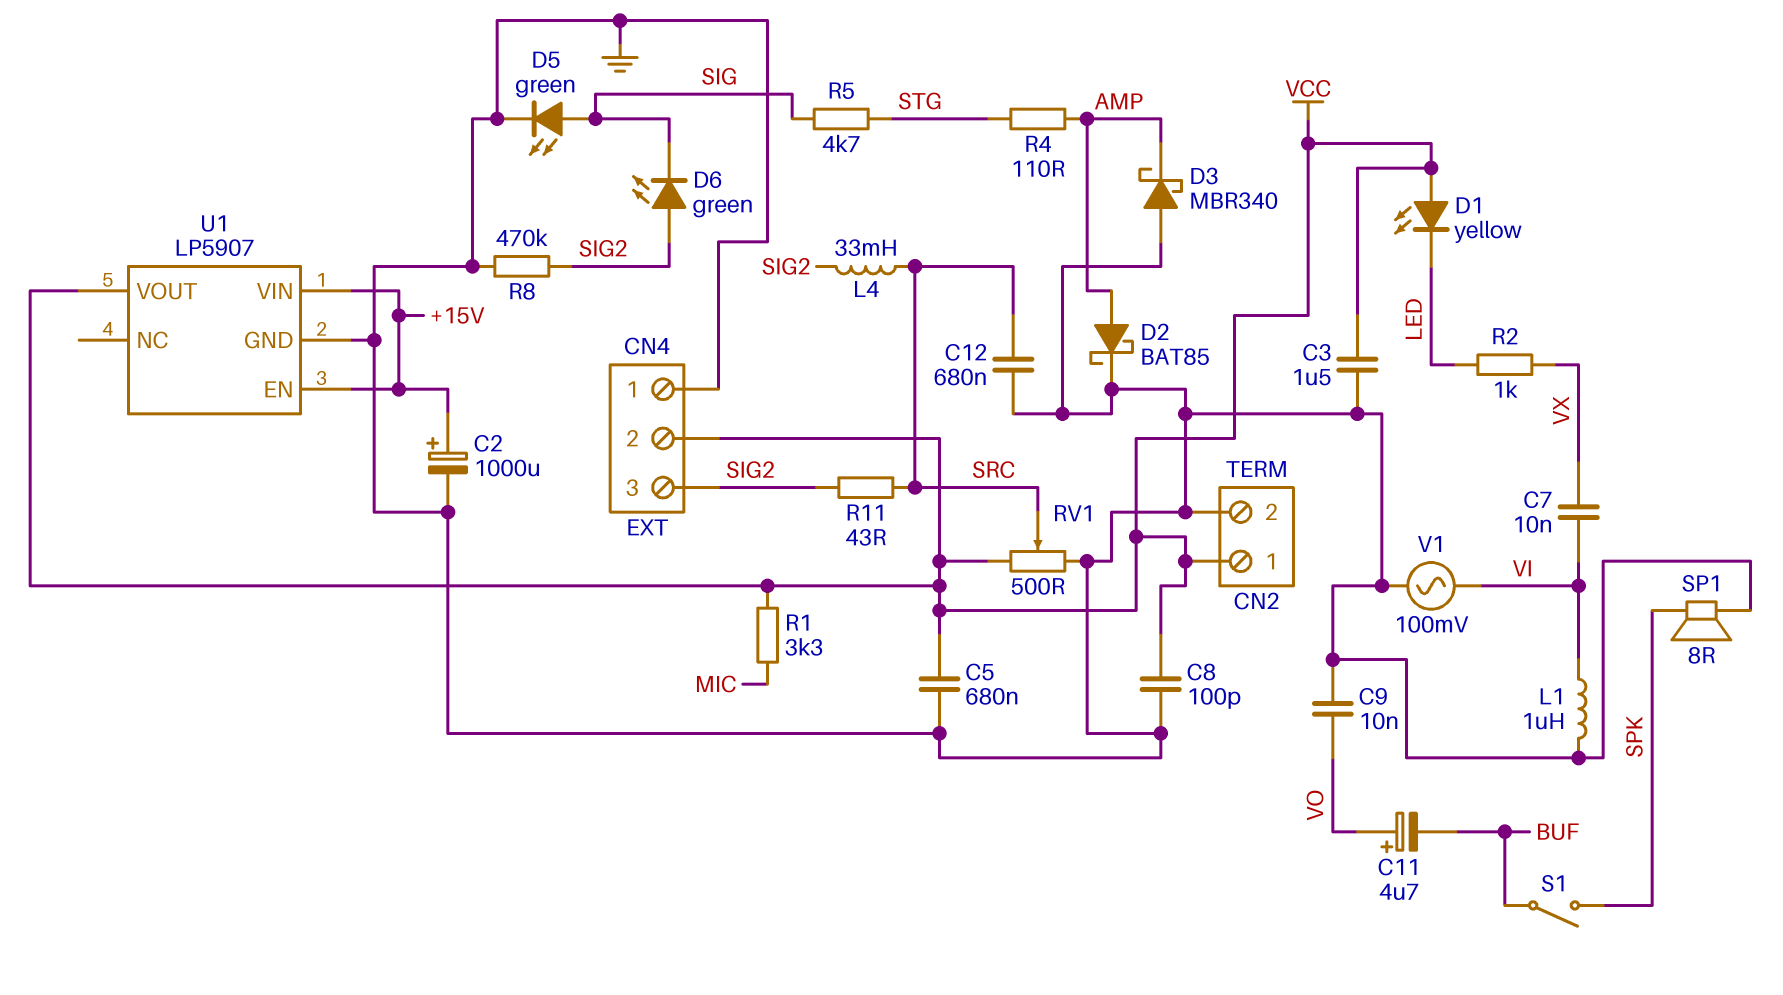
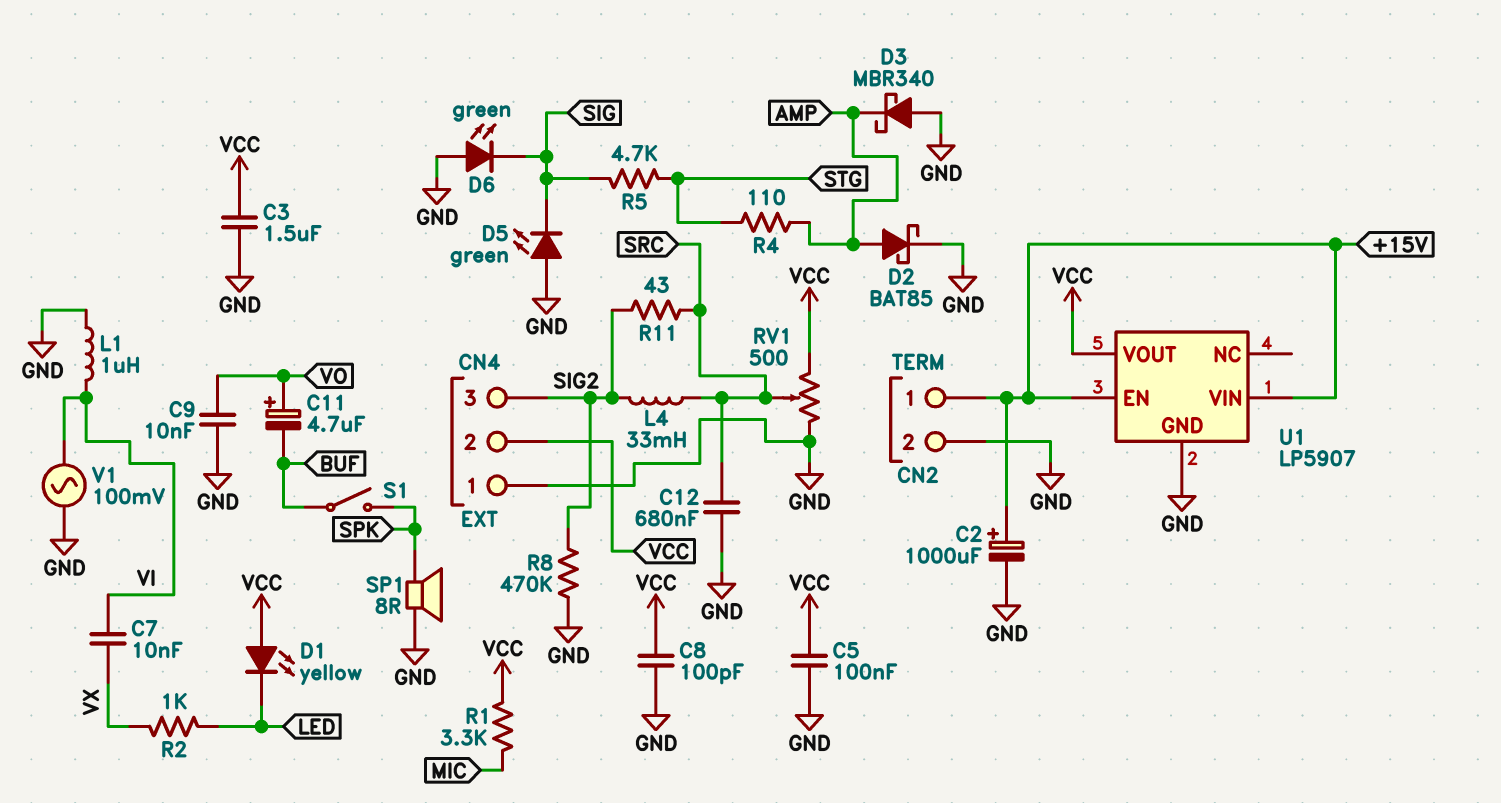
C5: 680nF (GND, VCC) -> 100nF (GND, VCC)
CN2 pin 1: VCC -> +15V
D5: LED green (A SIG, K GND) -> LED green (A GND, K SIG)
D6: LED green (A SIG2, K SIG) -> LED green (A GND, K SIG)

